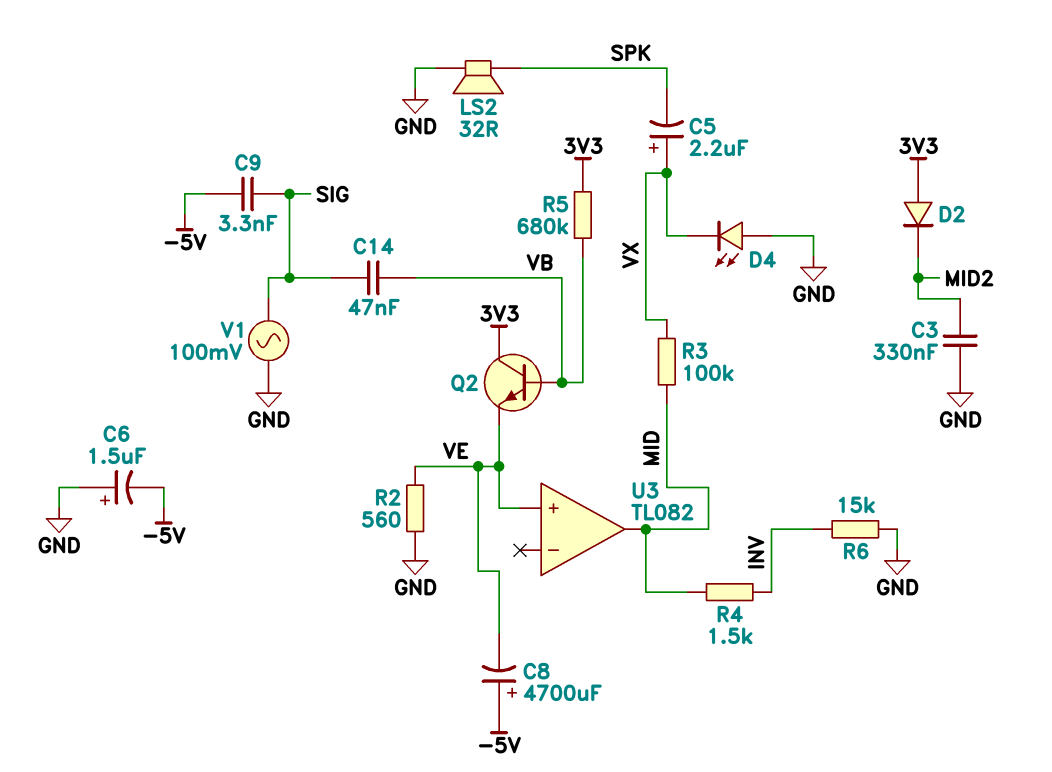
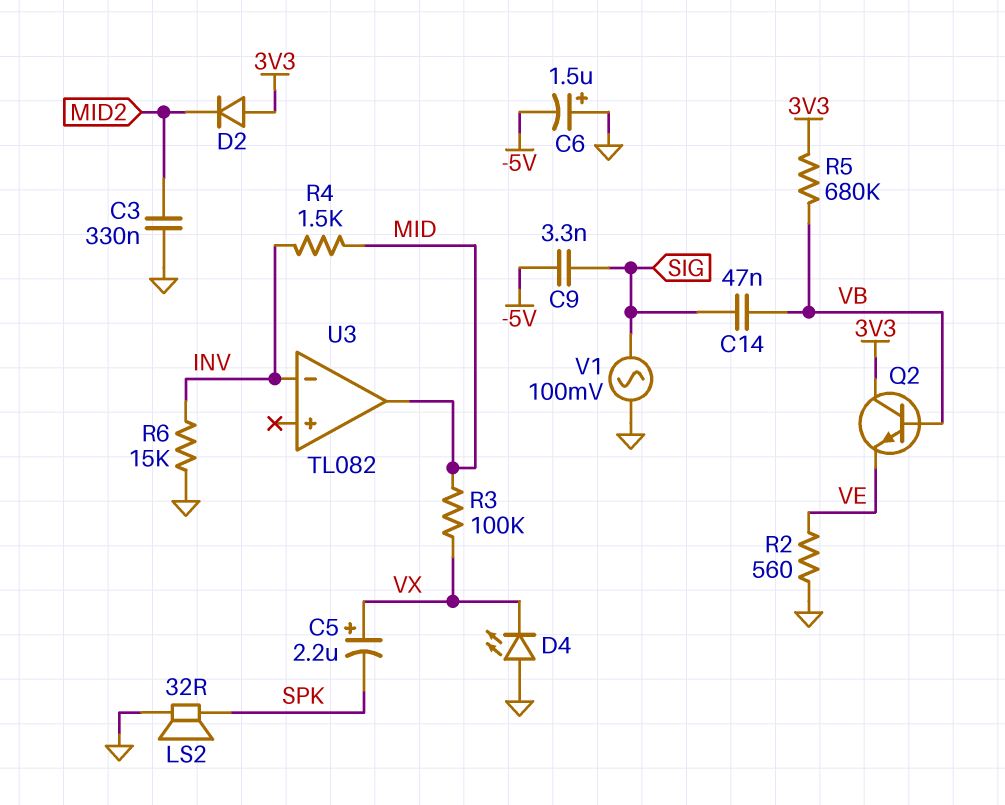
C8: 4700uF (plus -5V, minus VE) -> none
U3 pin in+: VE -> none
U3 pin in-: none -> INV

